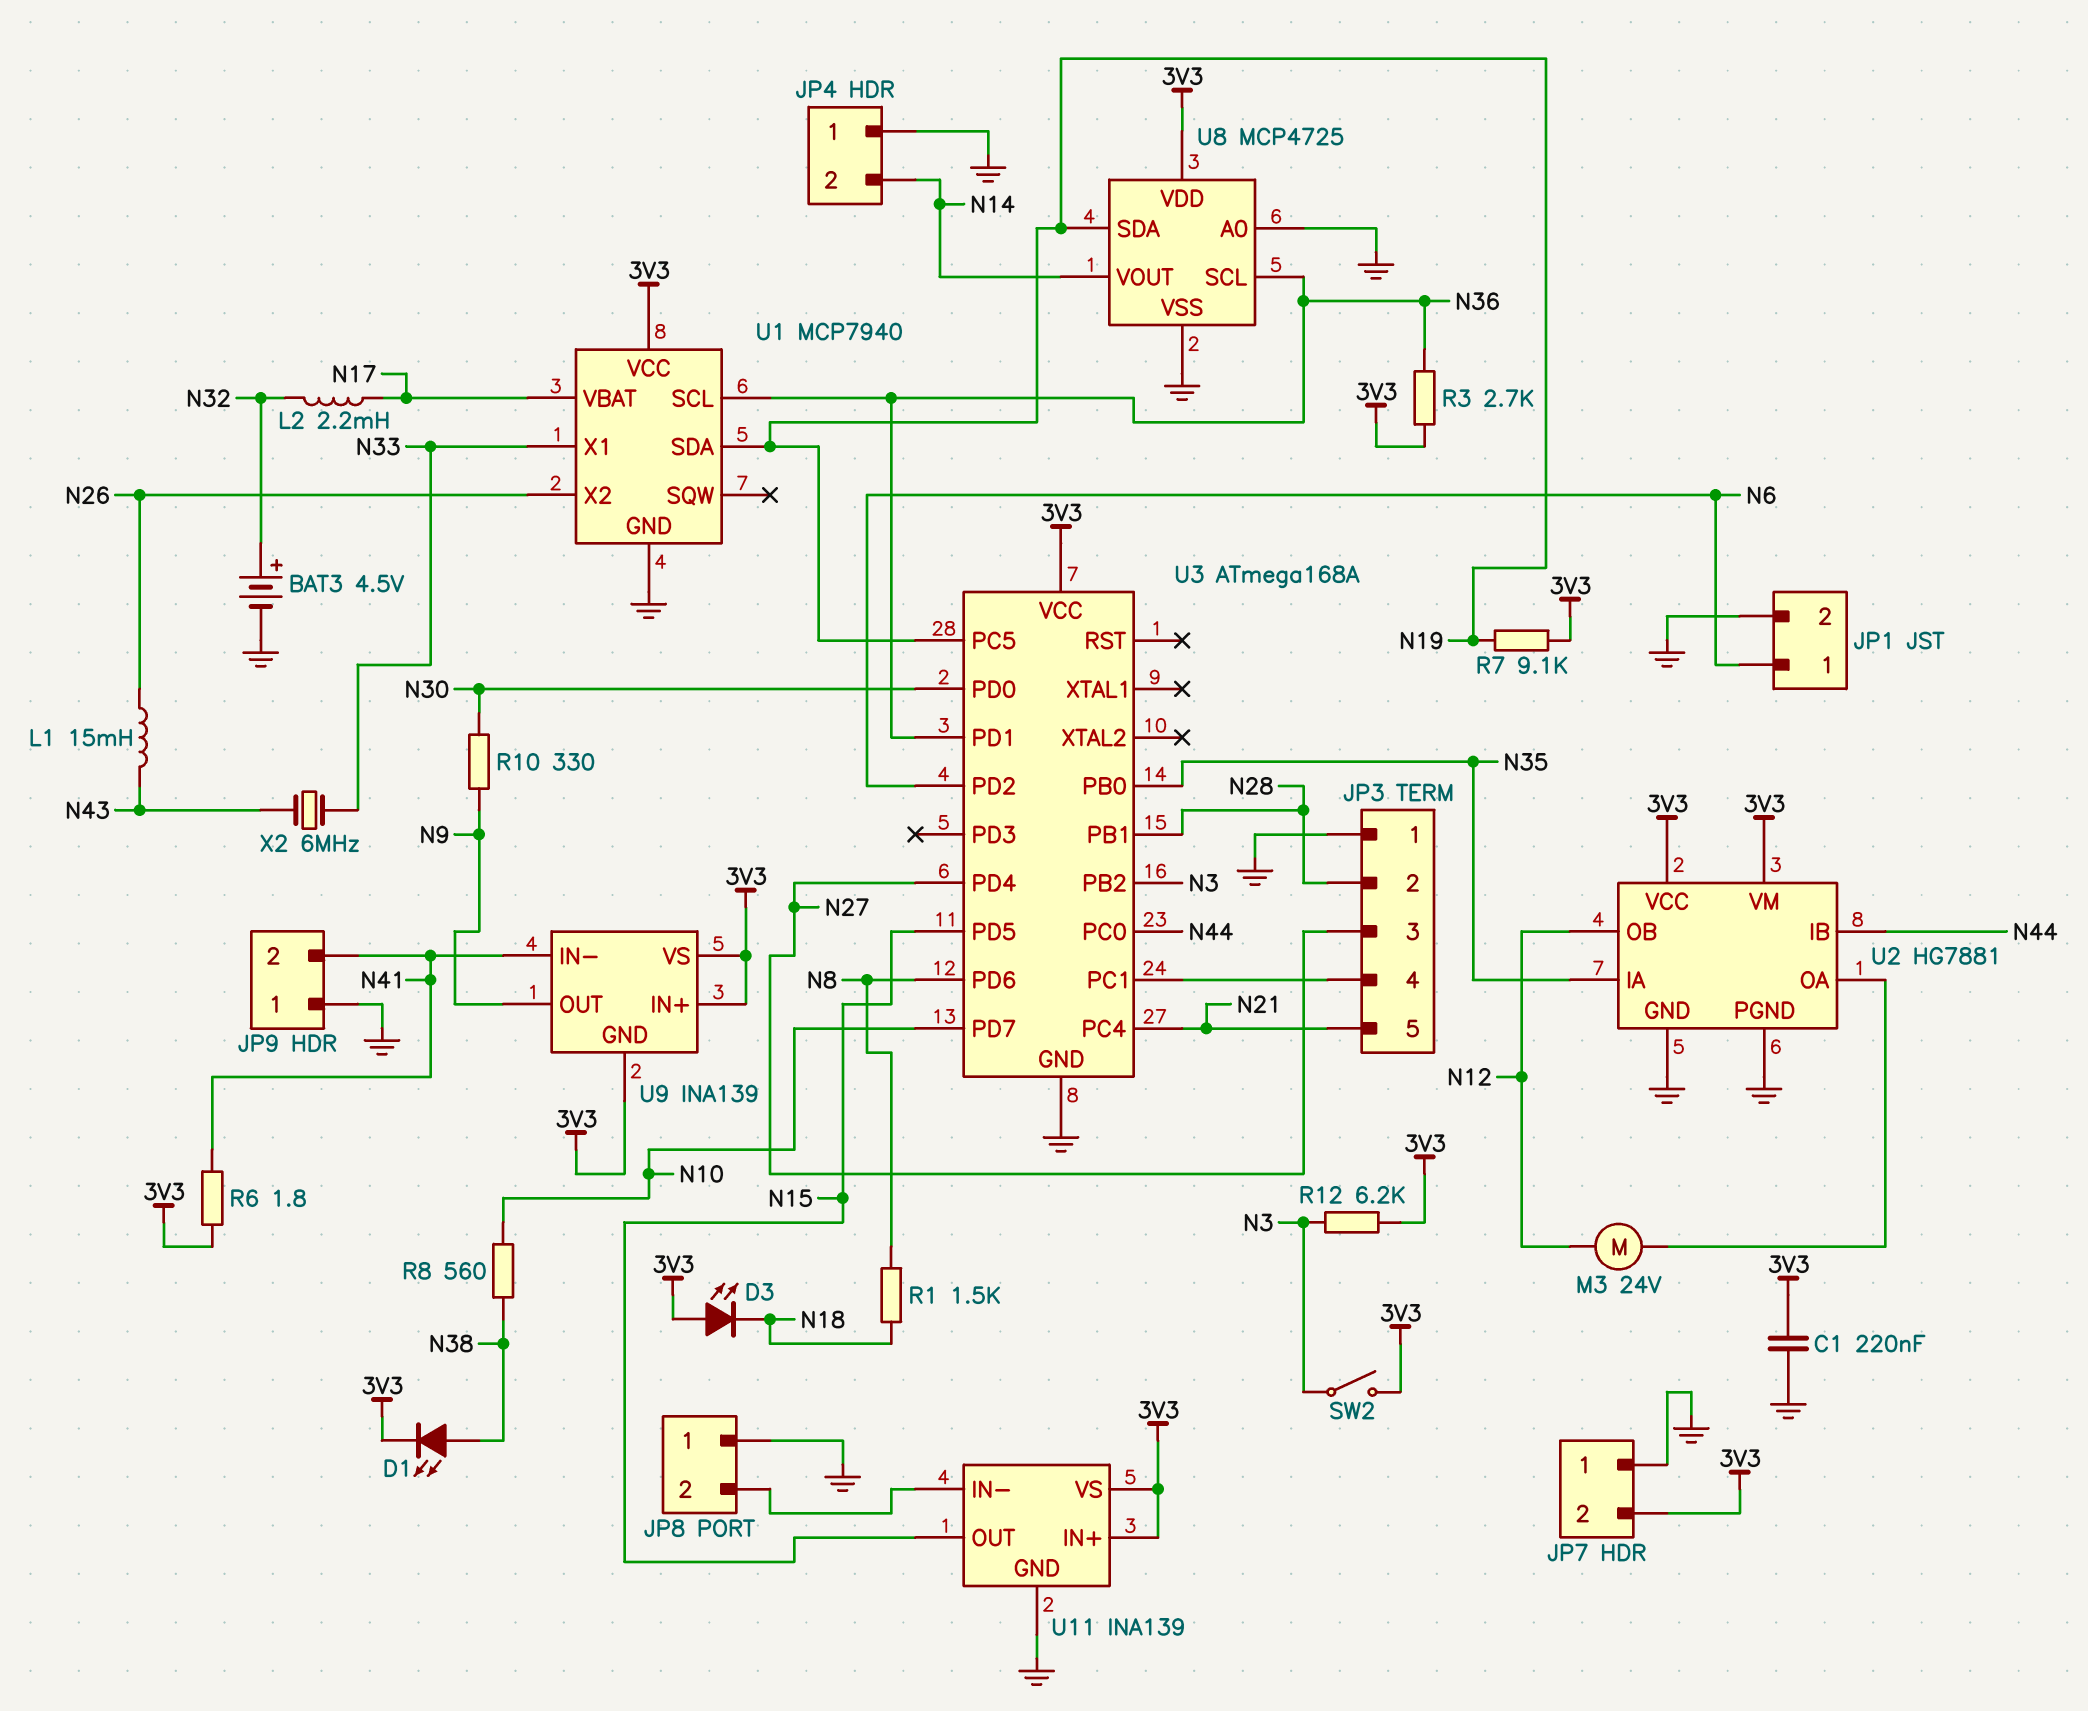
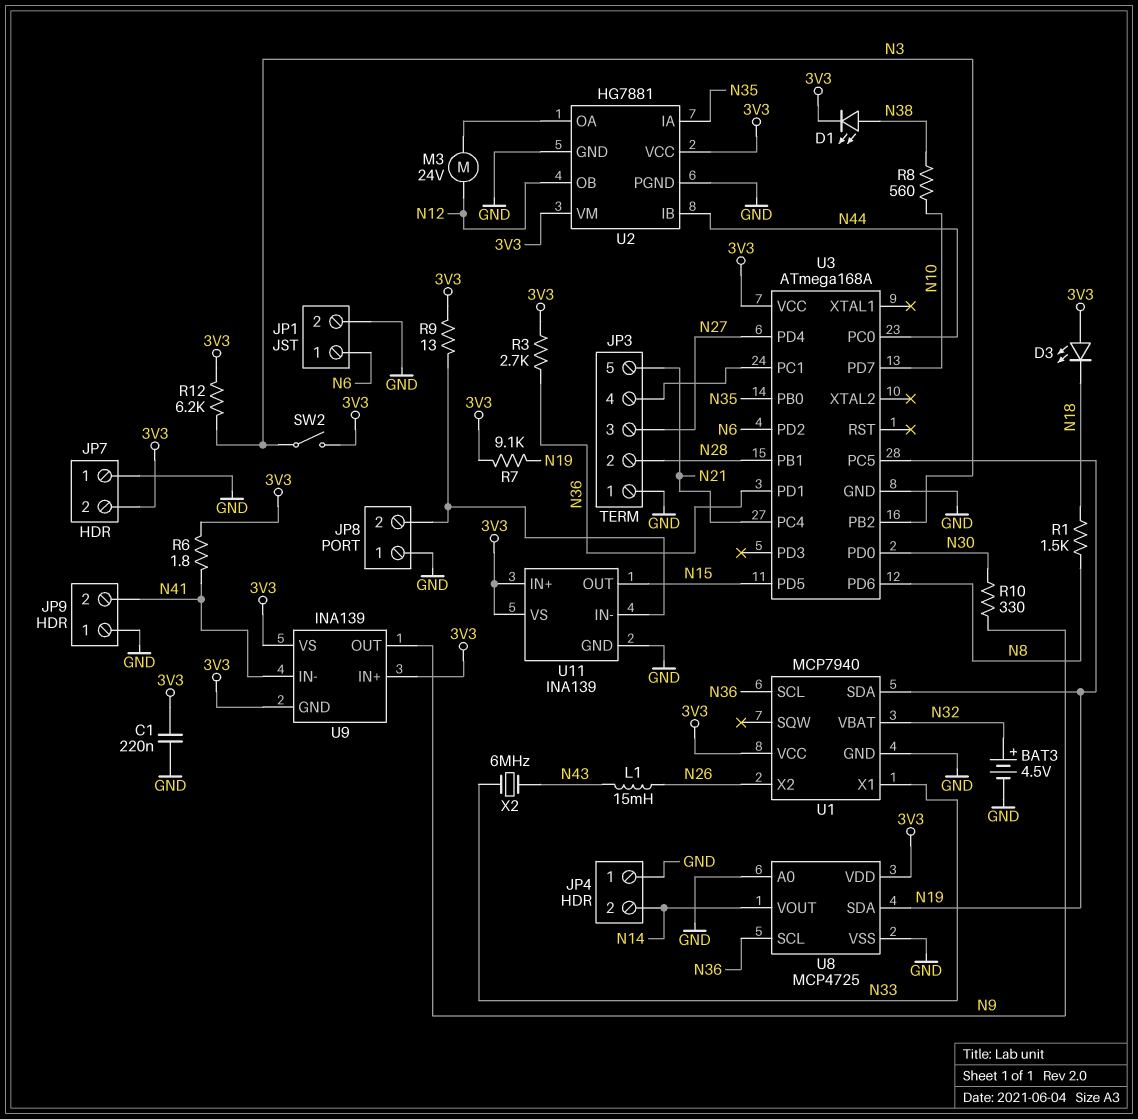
L2: 2.2mH (N17, N32) -> none
R9: none -> 13 (3V3, JP8/2)
U1 pin VBAT: N17 -> N32

